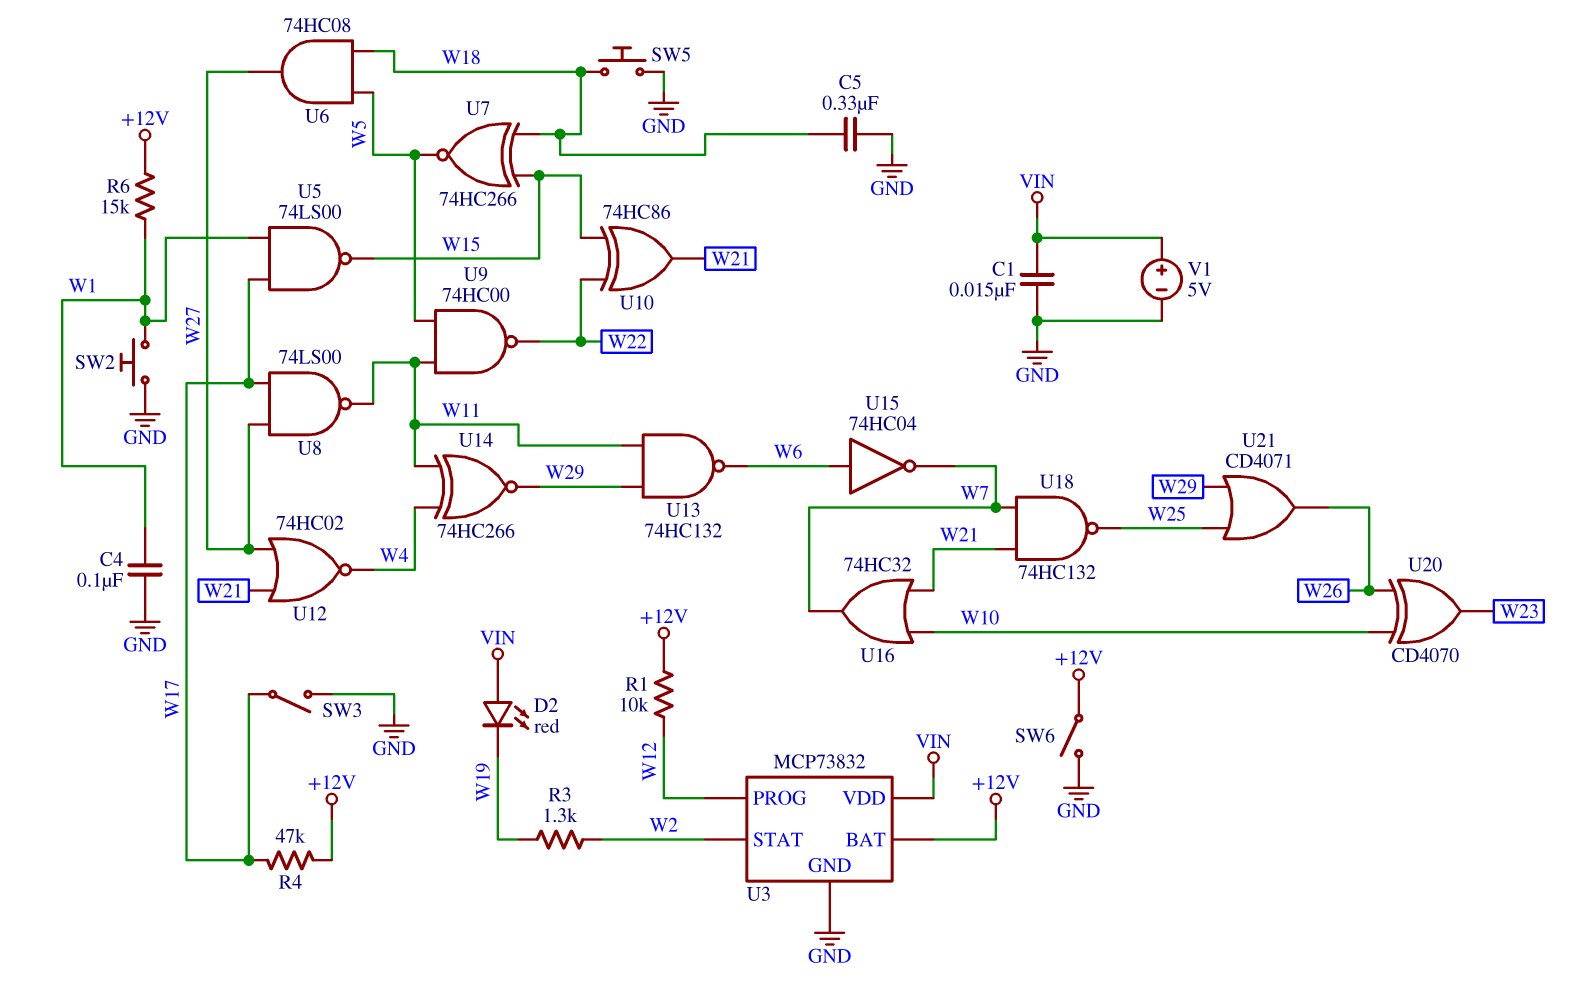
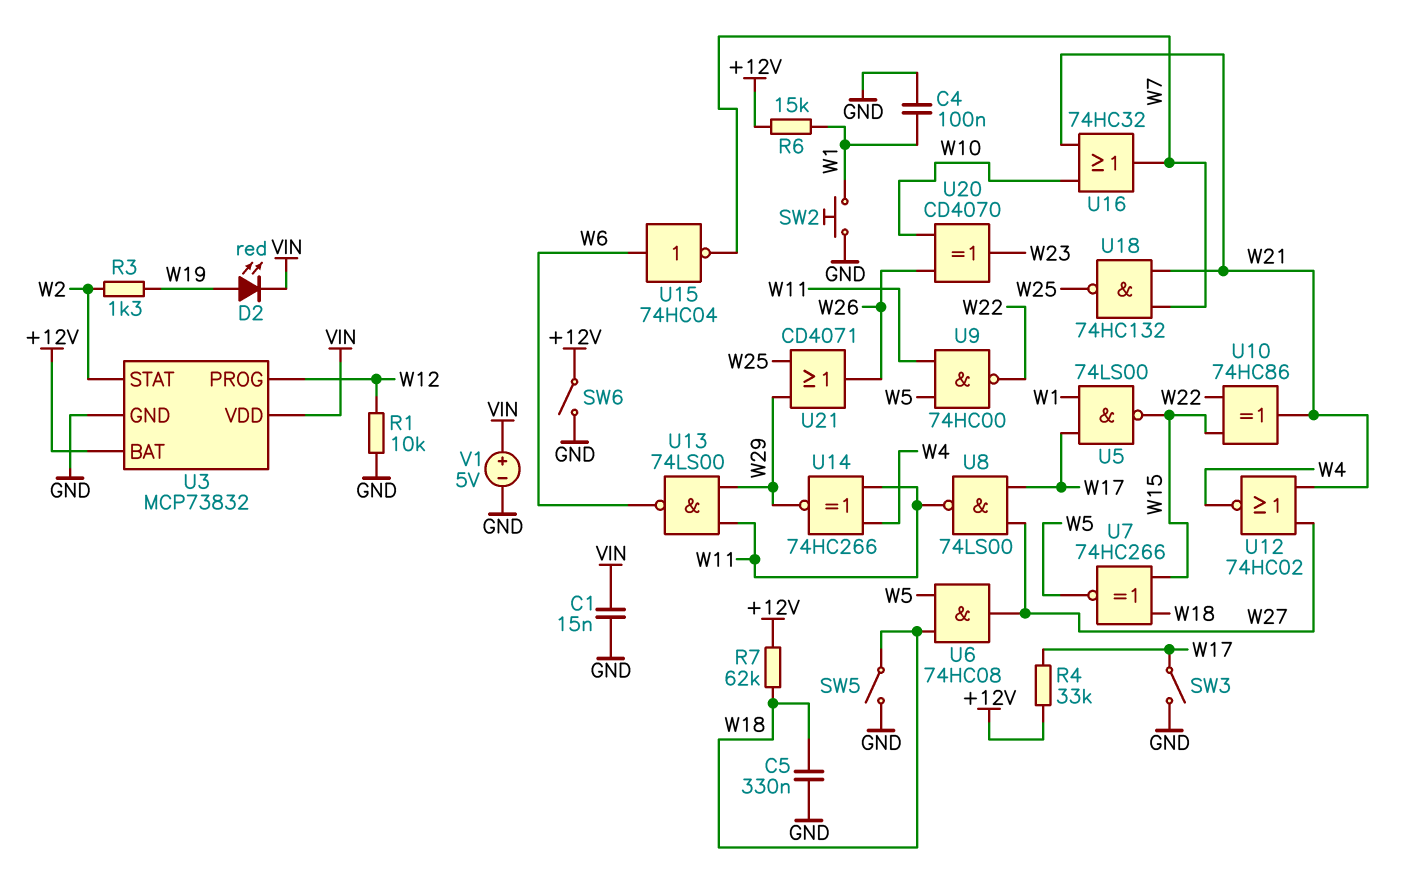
D2: LED red (A VIN, K W19) -> LED red (A W19, K VIN)
R1: 10k (+12V, W12) -> 10k (GND, W12)
R4: 47k (+12V, W17) -> 33k (+12V, W17)
R7: none -> 62k (+12V, W18)
SW5: button (GND, W18) -> switch (GND, W18)
U13: NAND 74HC132 (in W11, in W29, out W6) -> NAND 74LS00 (in W11, in W29, out W6)

